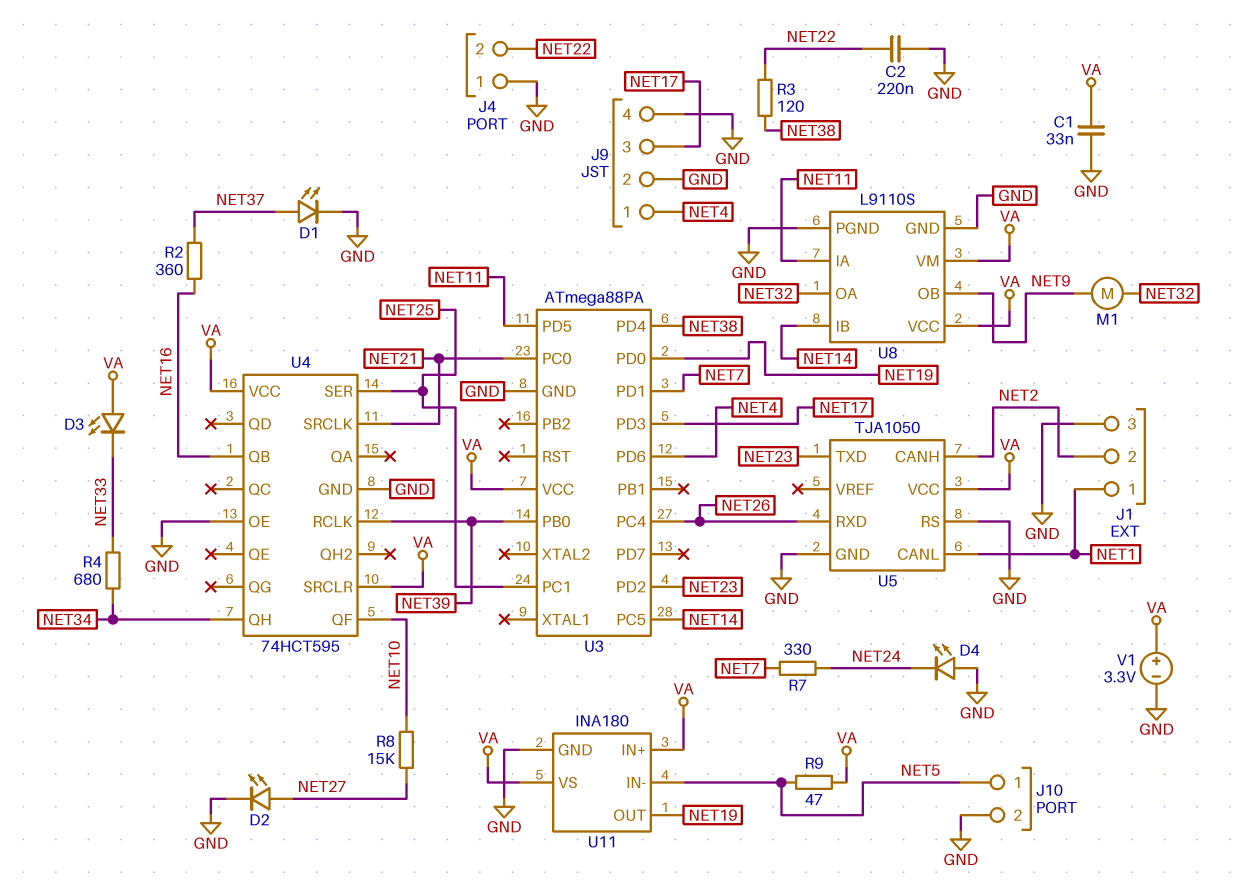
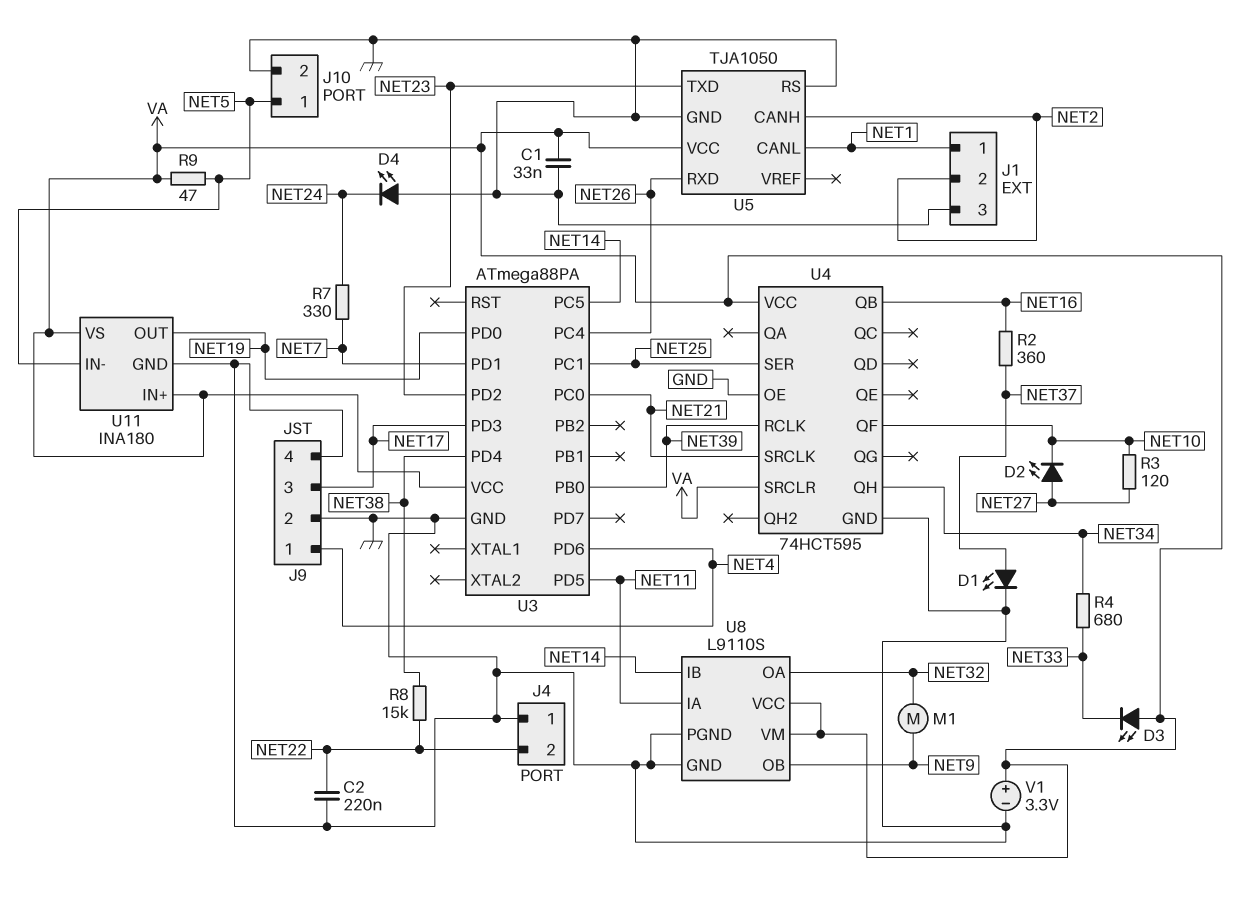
D2: LED (A NET27, K GND) -> LED (A NET27, K NET10)
R3: 120 (NET22, NET38) -> 120 (NET10, NET27)
R8: 15k (NET10, NET27) -> 15k (NET22, NET38)

